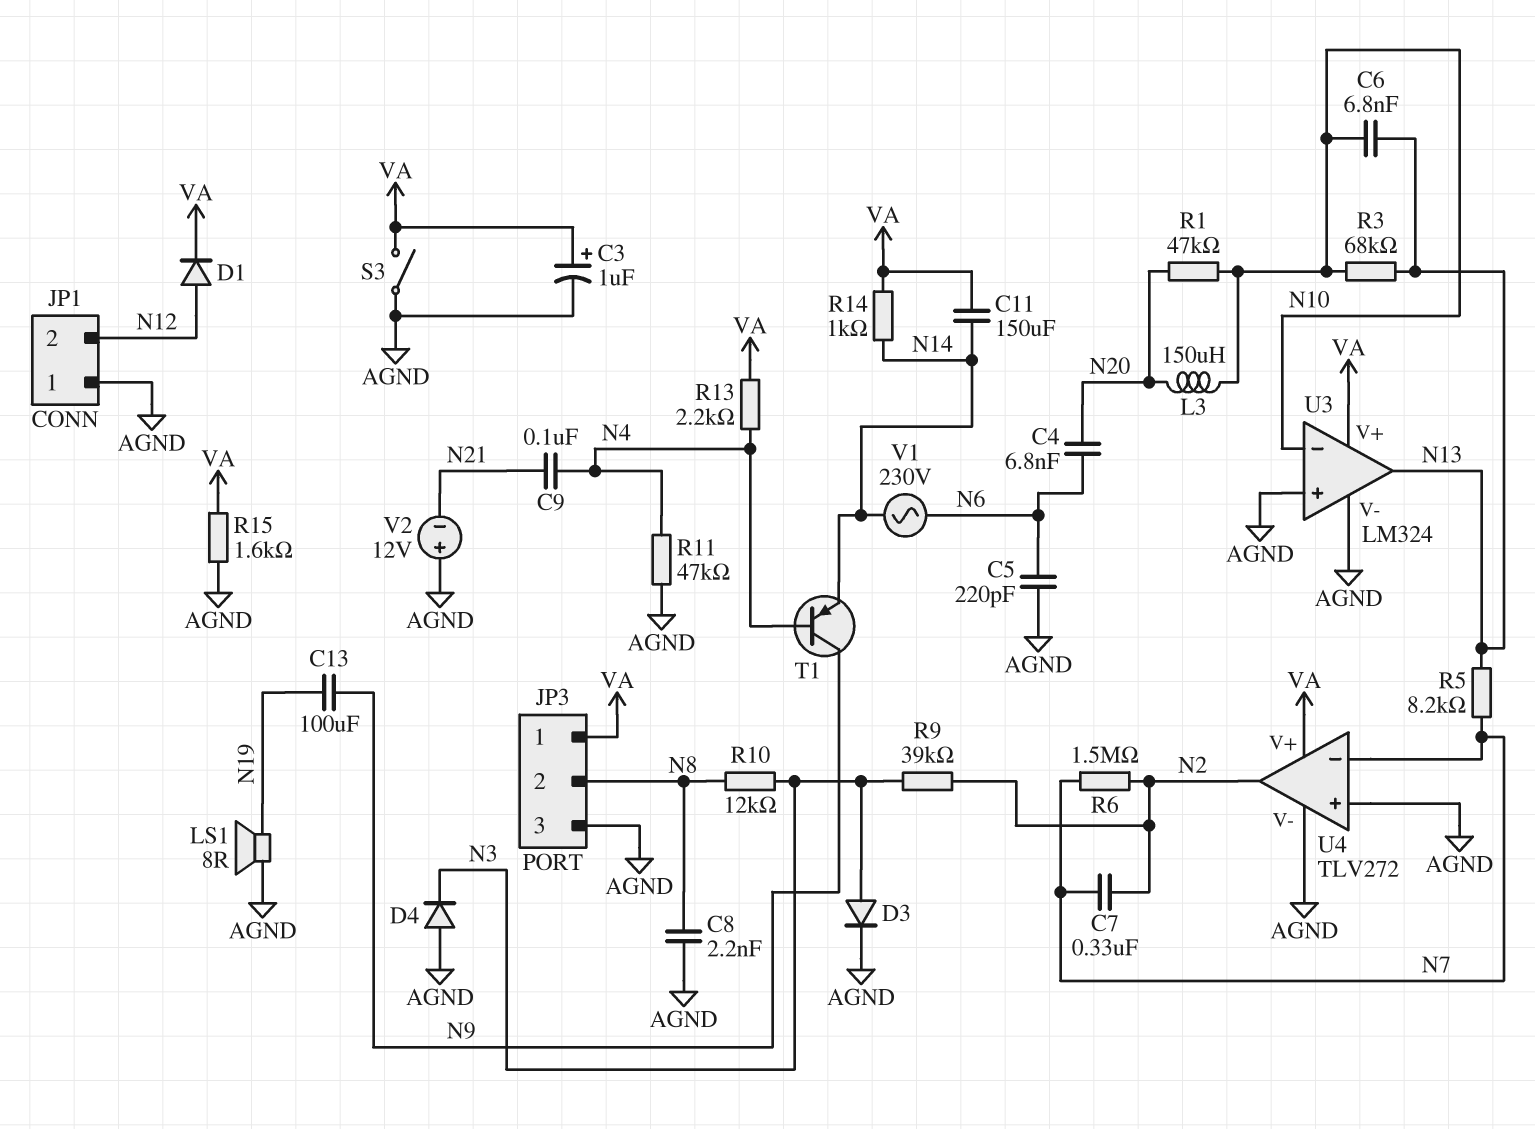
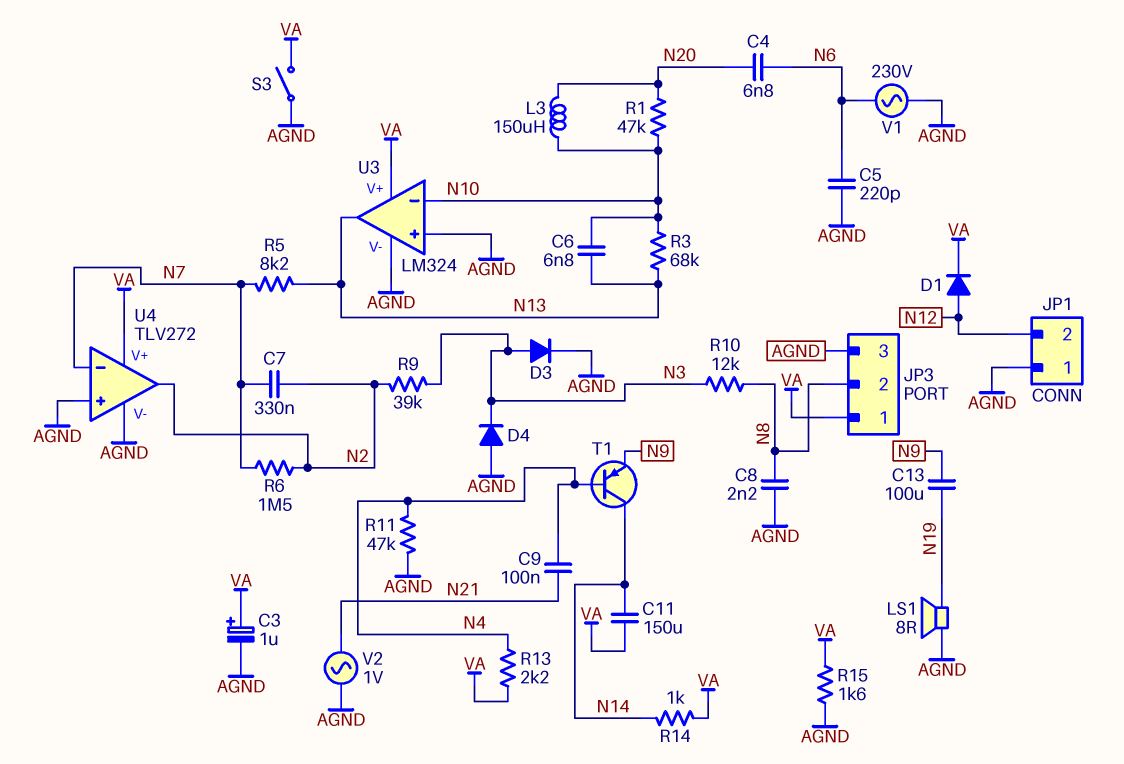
T1: PNP (B N4, C N9, E N14) -> PNP (B N4, C N14, E N9)
V1: AC 230V (N6, N14) -> AC 230V (AGND, N6)
V2: 12V (plus AGND, minus N21) -> AC 1V (AGND, N21)

